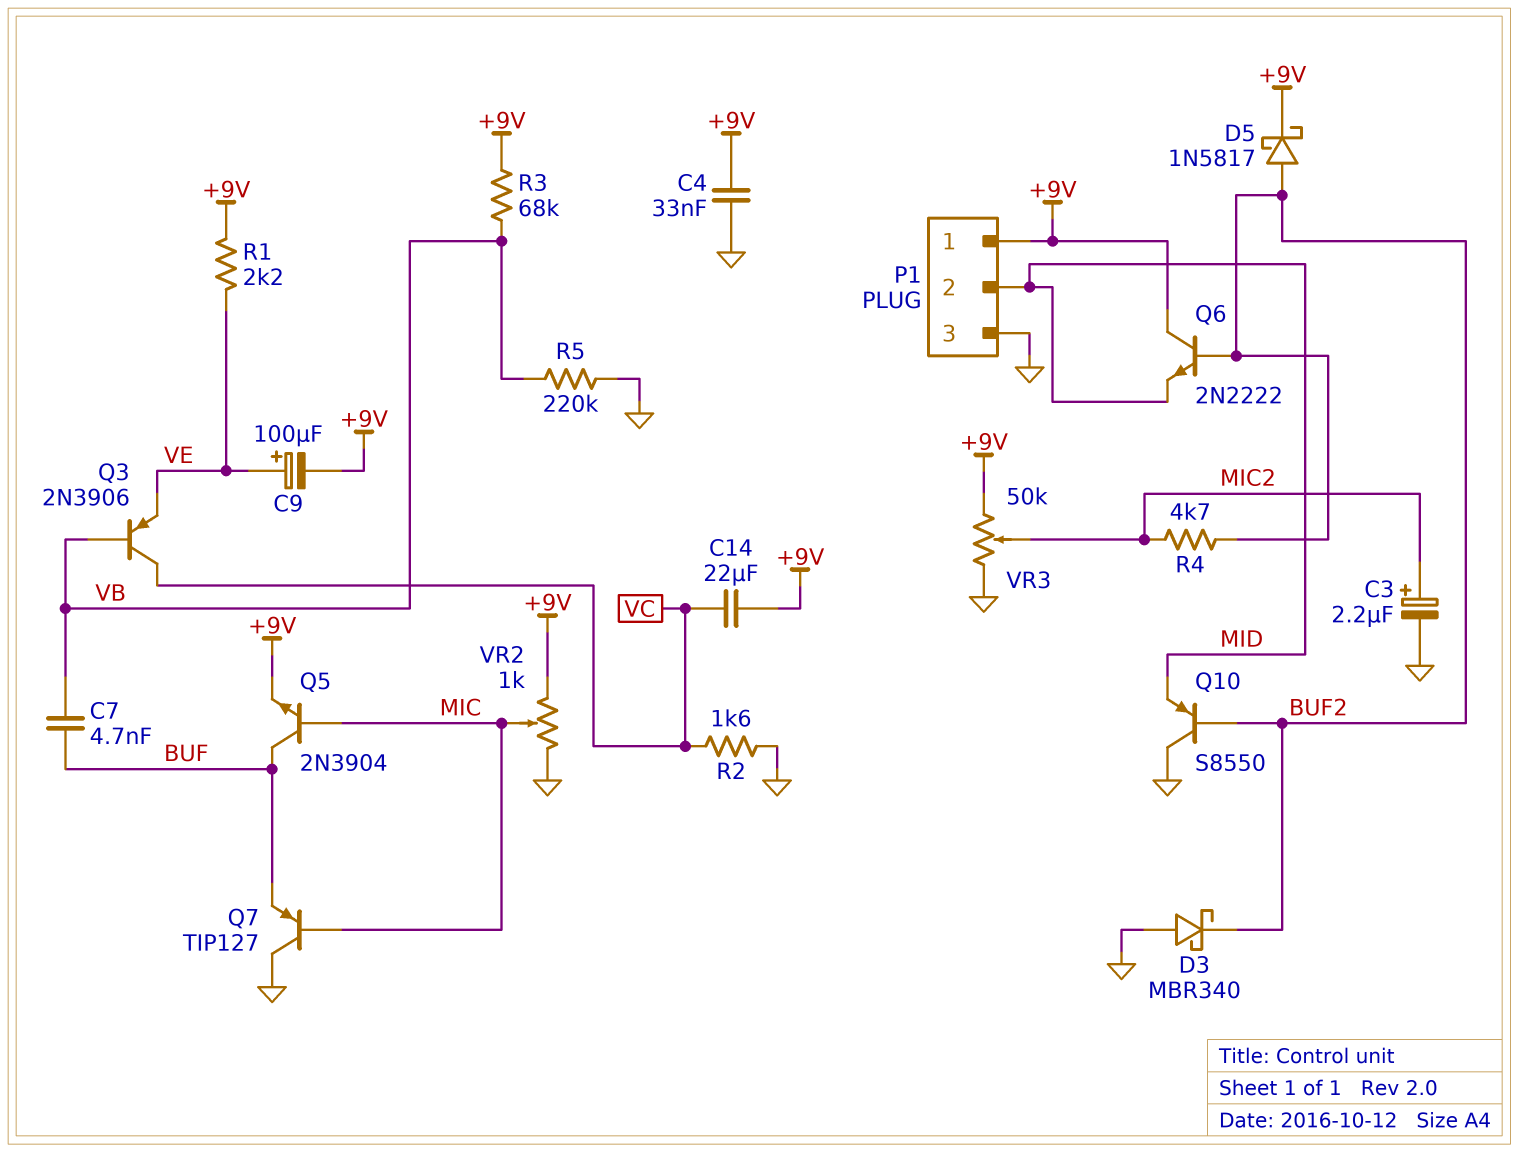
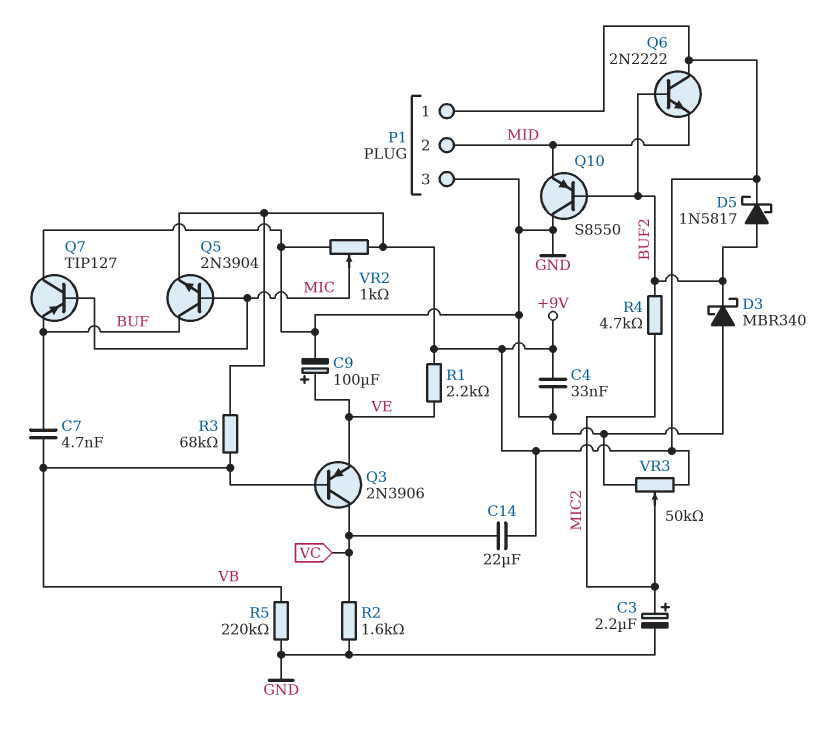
C9: 100uF (plus VE, minus +9V) -> 100uF (plus VE, minus GND)

